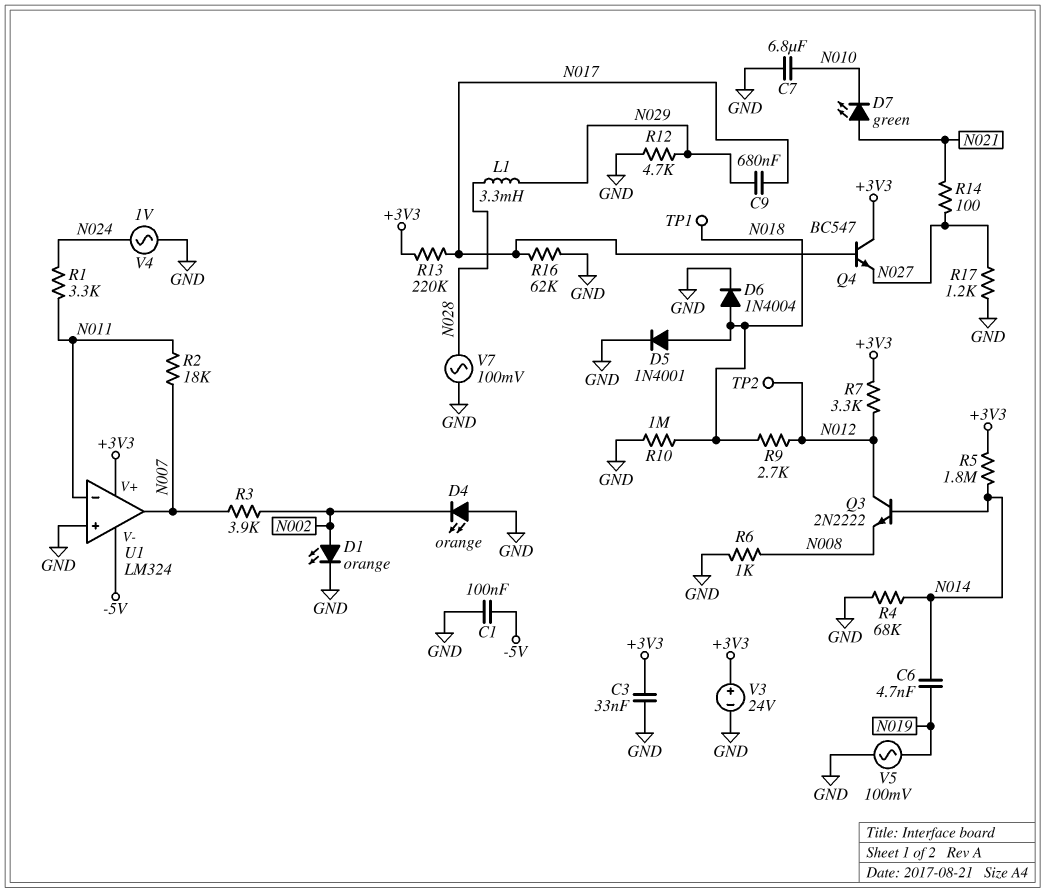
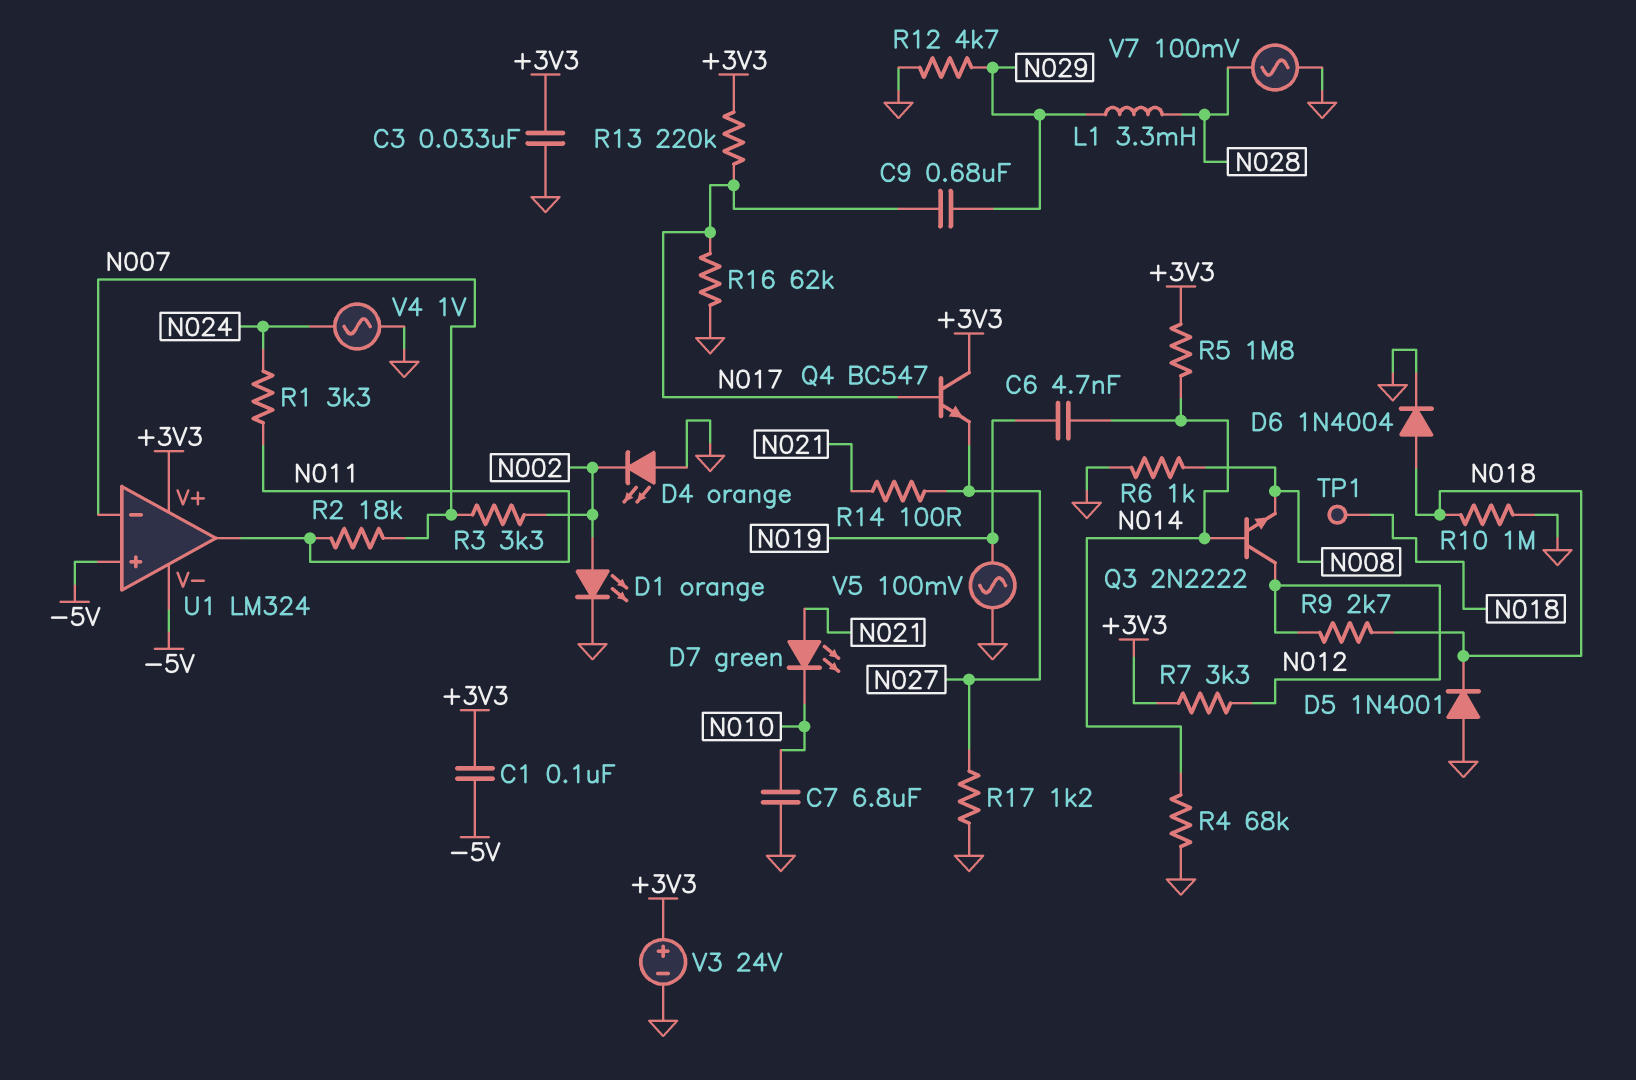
C1: 100nF (-5V, GND) -> 100nF (+3V3, -5V)
D5: diode 1N4001 (A N018, K GND) -> diode 1N4001 (A GND, K N018)
R3: 3.9k (N002, N007) -> 3.3k (N002, N007)
TP2: test point (N012) -> none
U1 pin in+: GND -> -5V
U1 pin in-: N011 -> N007
U1 pin out: N007 -> N011

